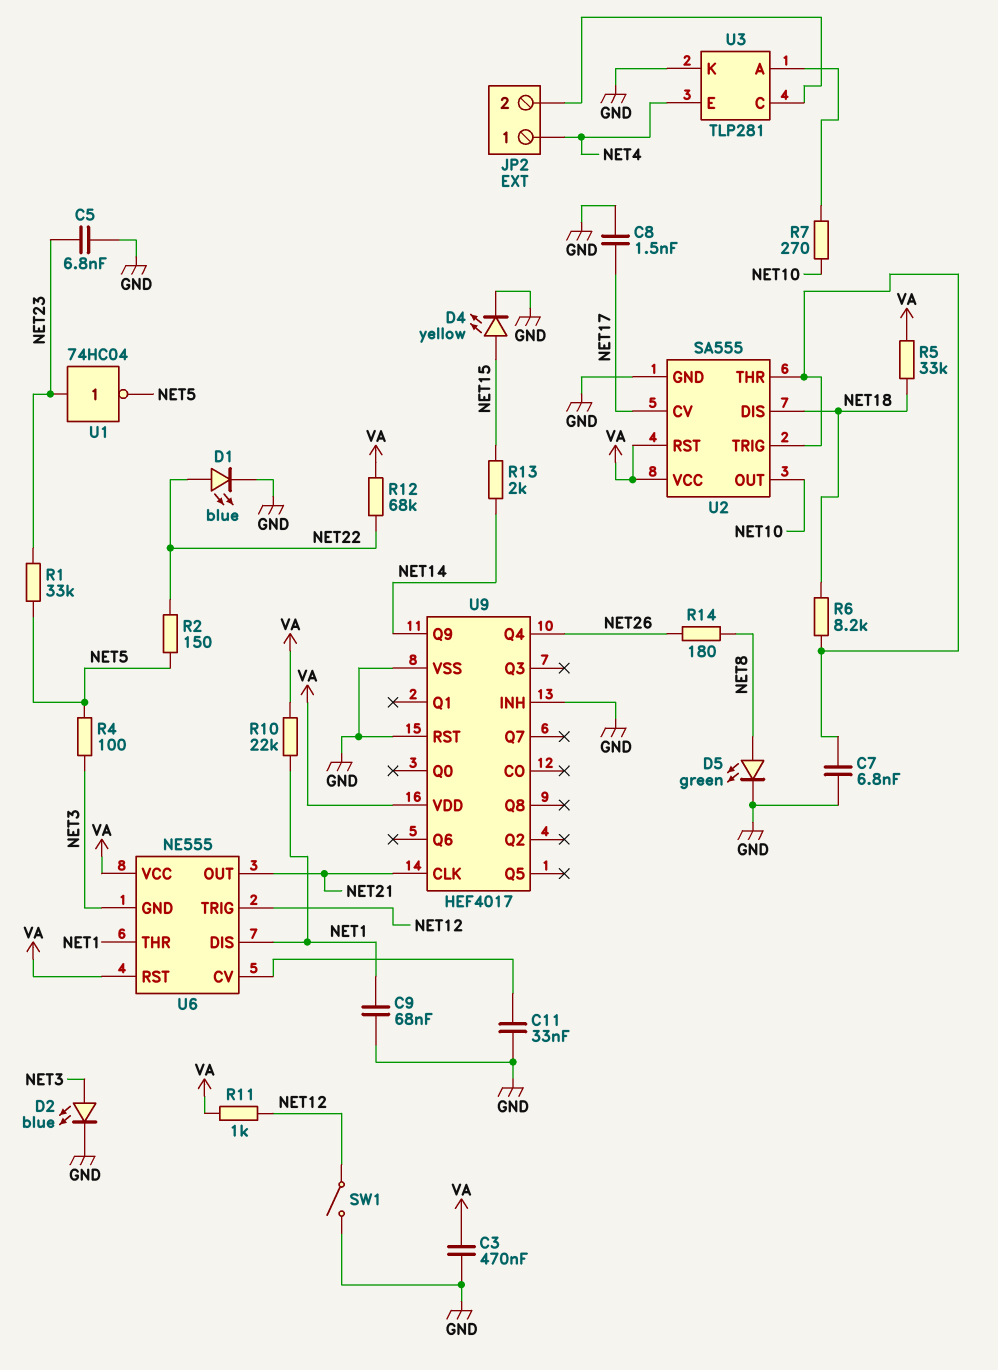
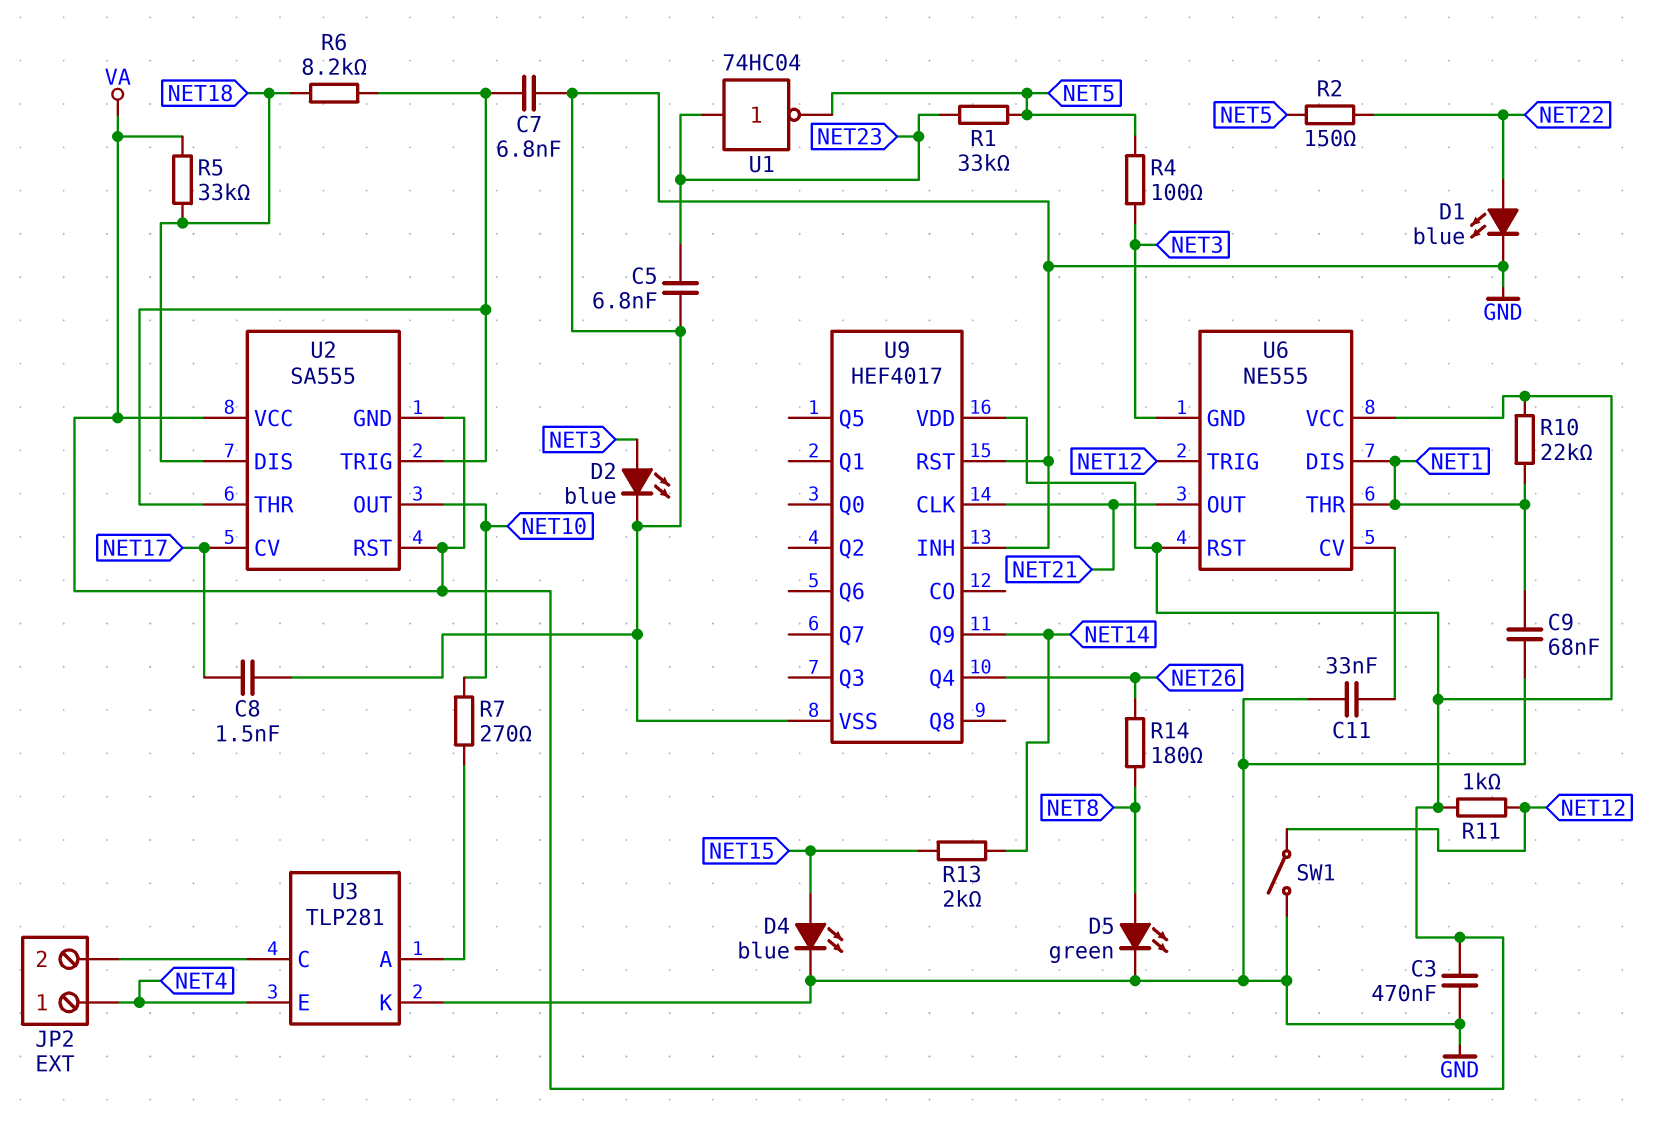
D4: LED yellow (A NET15, K GND) -> LED blue (A NET15, K GND)
R12: 68k (NET22, VA) -> none
U2 pin GND: GND -> VA

